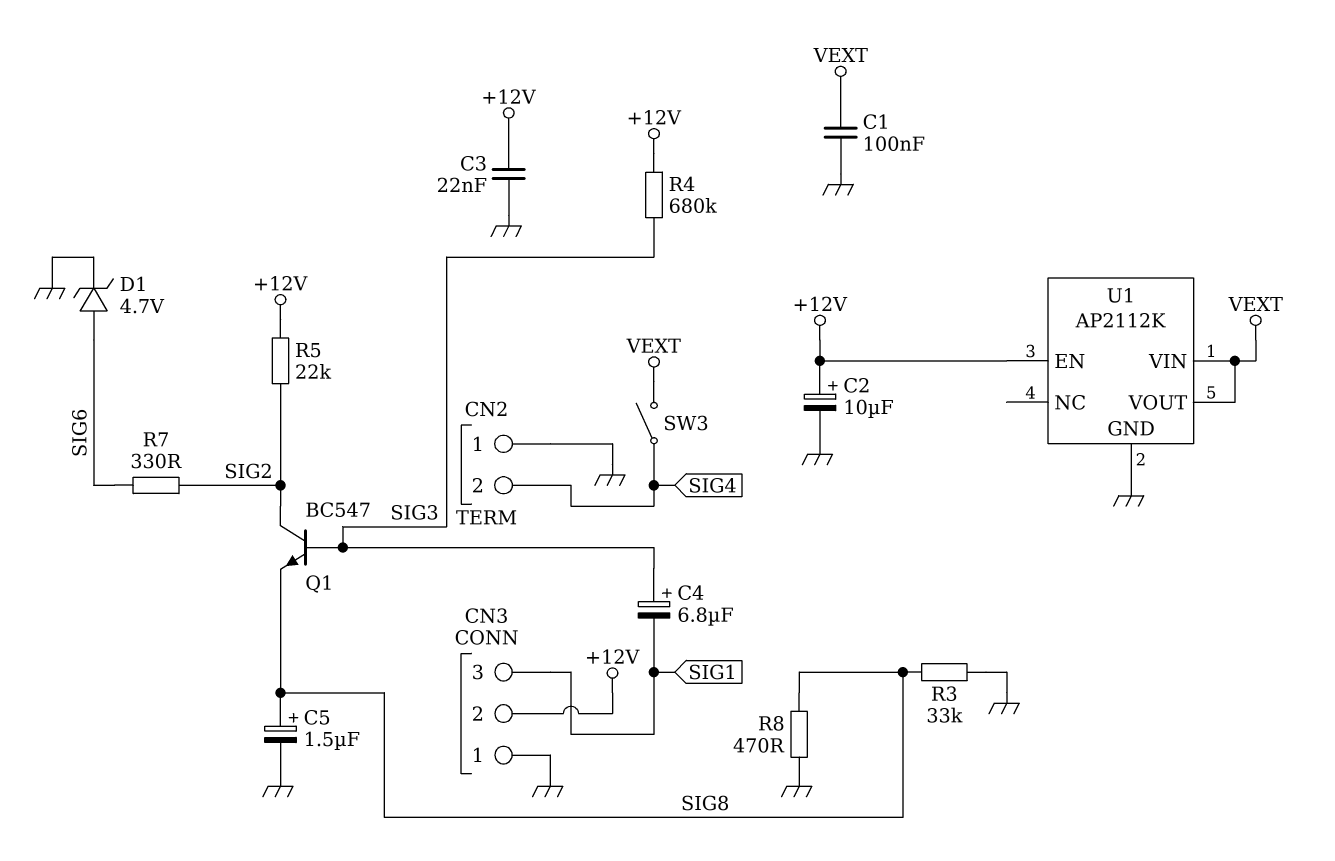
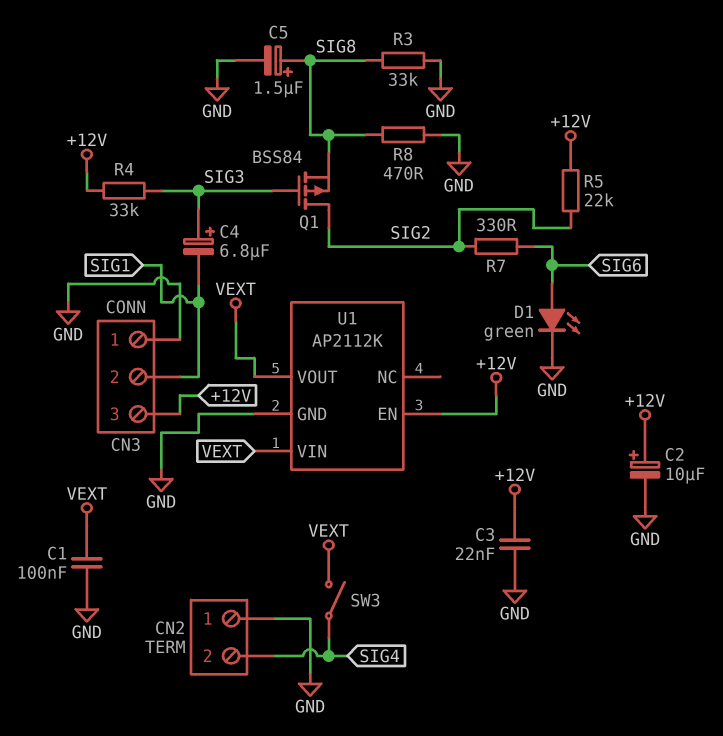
CN3 pin 2: +12V -> SIG1
CN3 pin 3: SIG1 -> +12V
D1: zener 4.7V (A SIG6, K GND) -> LED green (A SIG6, K GND)
Q1: NPN BC547 (B SIG3, C SIG2, E SIG8) -> PMOS BSS84 (G SIG3, D SIG2, S SIG8)
R4: 680k (+12V, SIG3) -> 33k (+12V, SIG3)

